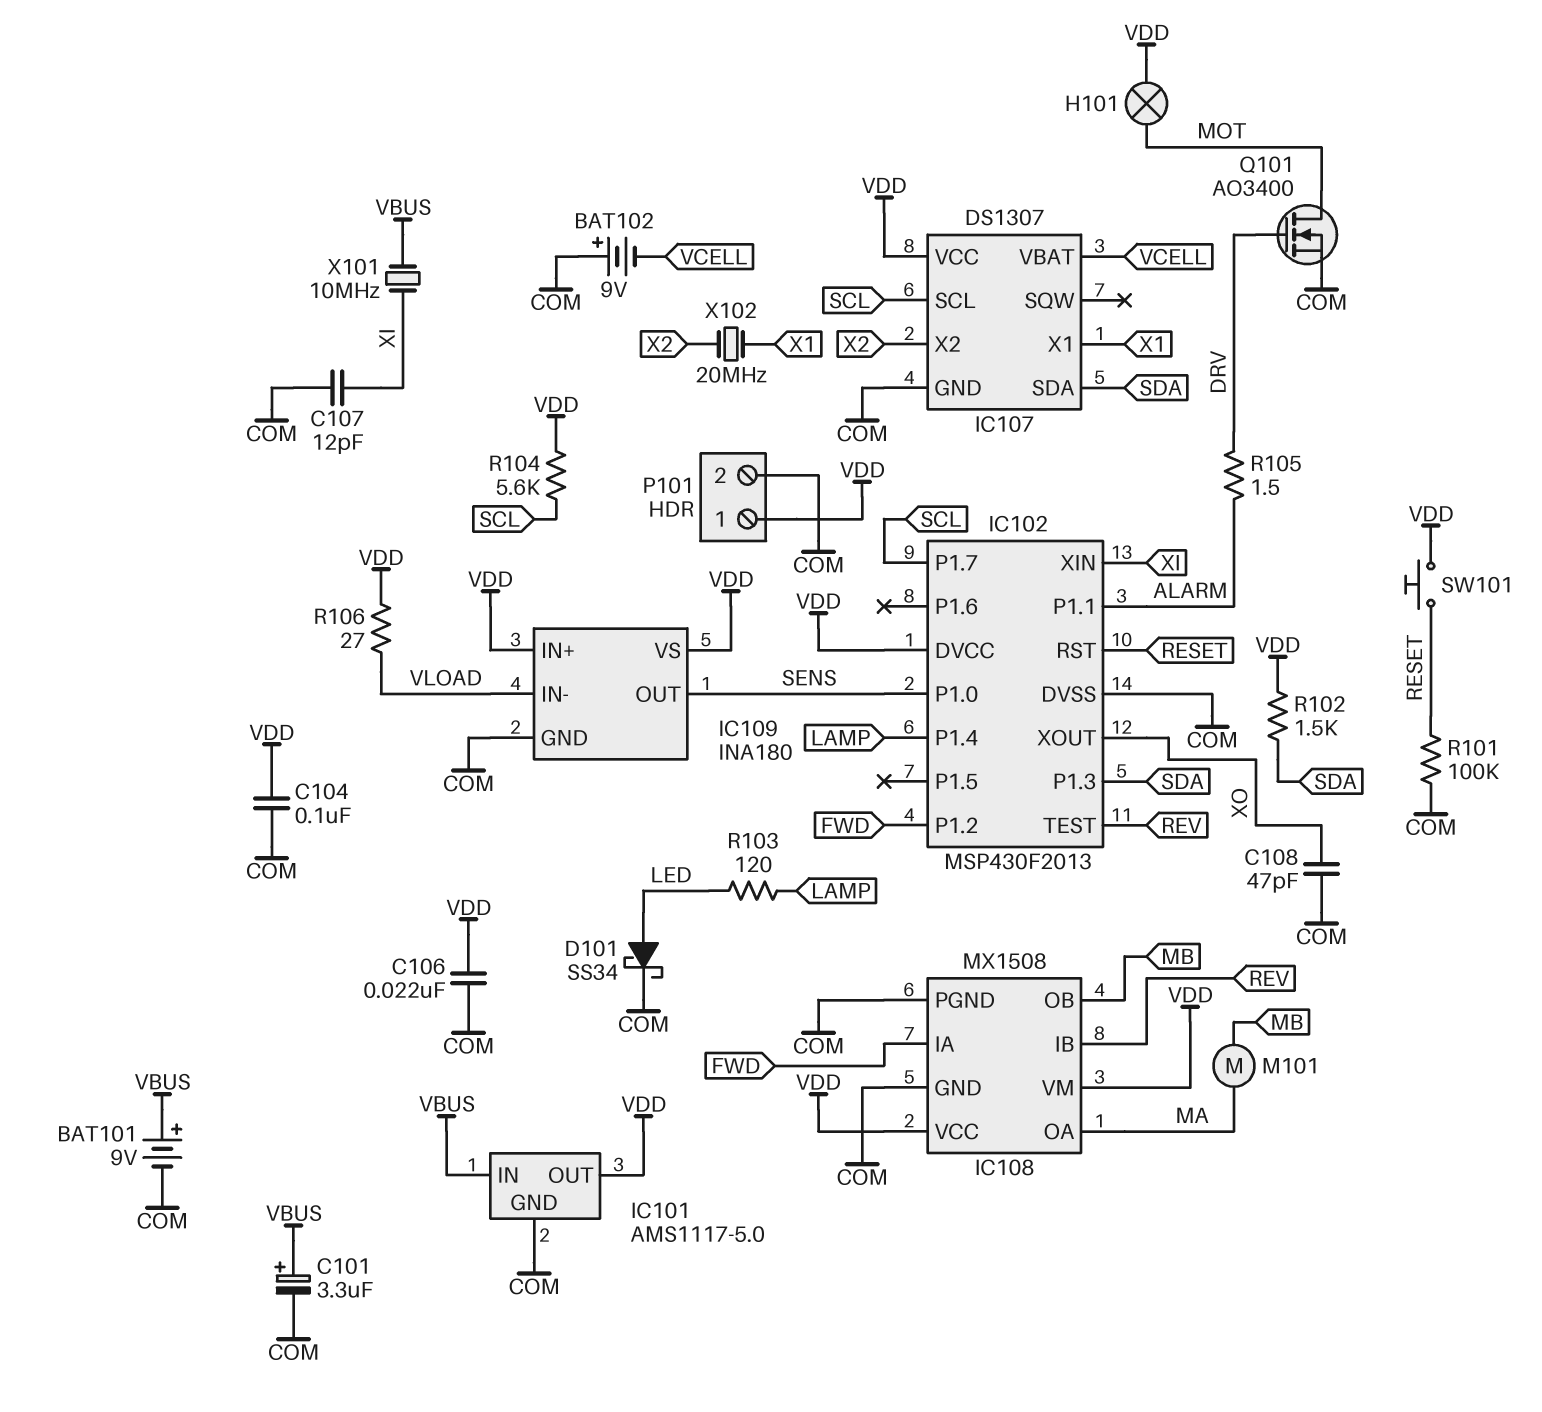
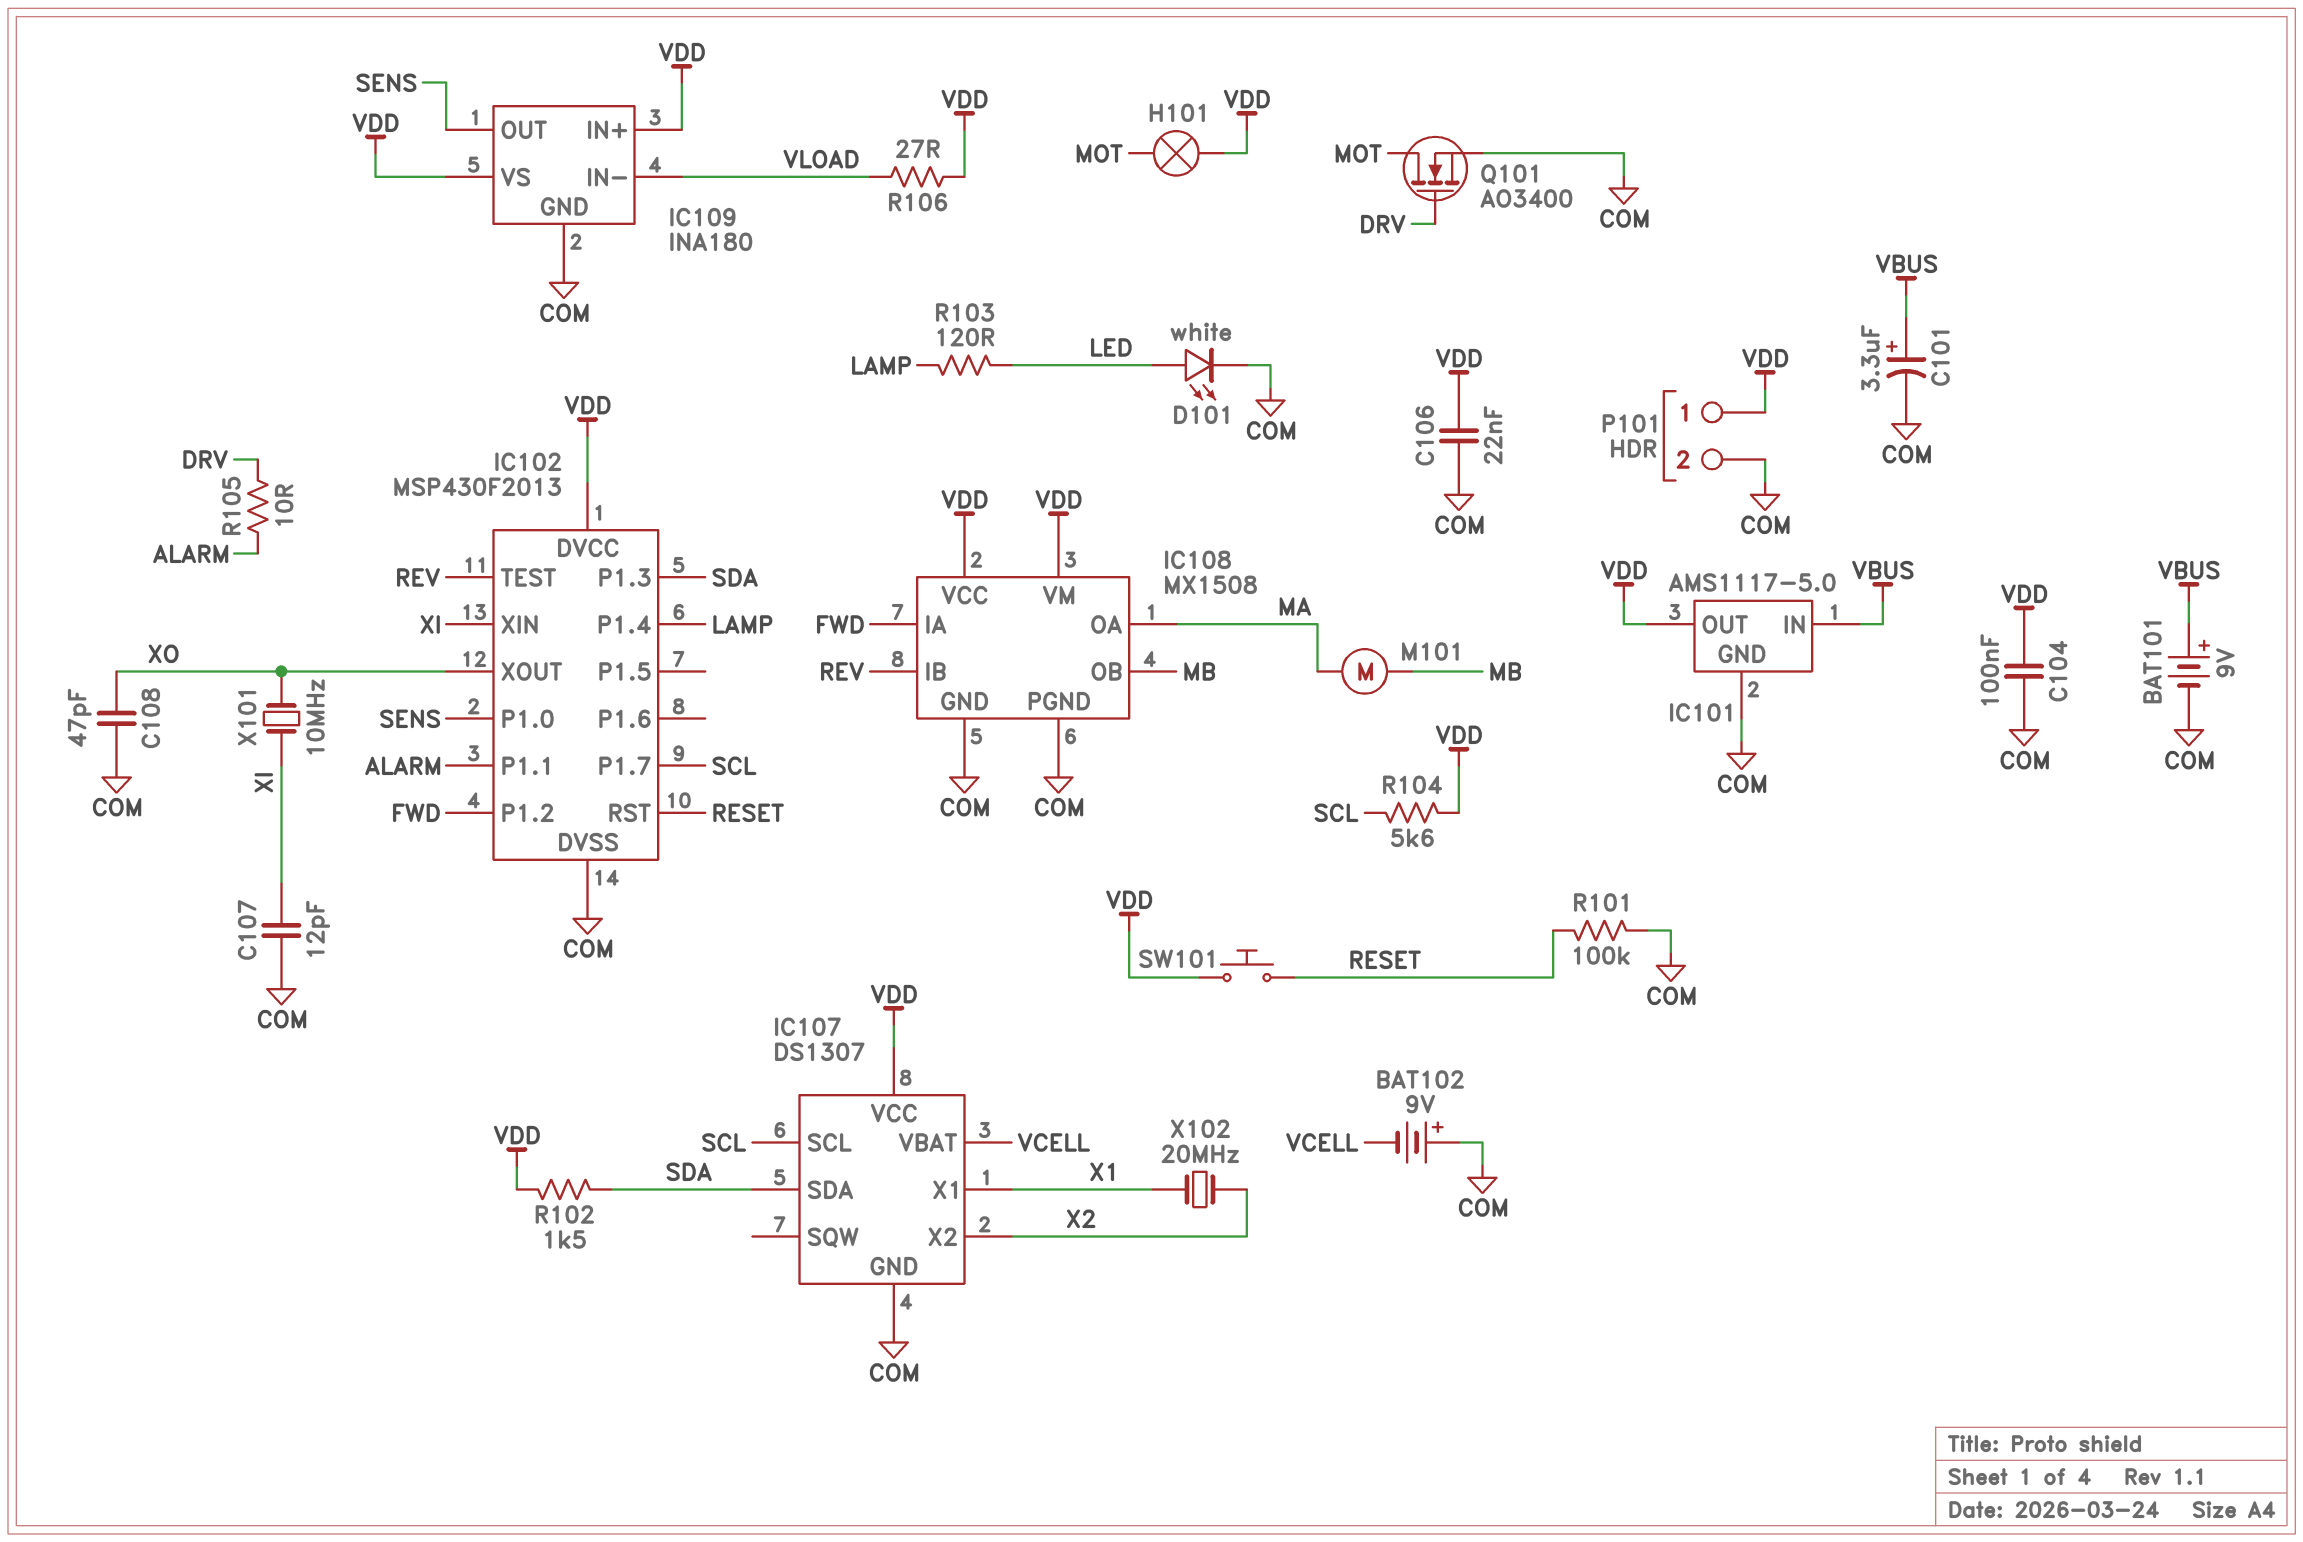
D101: schottky SS34 (A LED, K COM) -> LED white (A LED, K COM)
R105: 1.5 (ALARM, DRV) -> 10 (ALARM, DRV)
X101: 10MHz (VBUS, XI) -> 10MHz (XI, XO)

